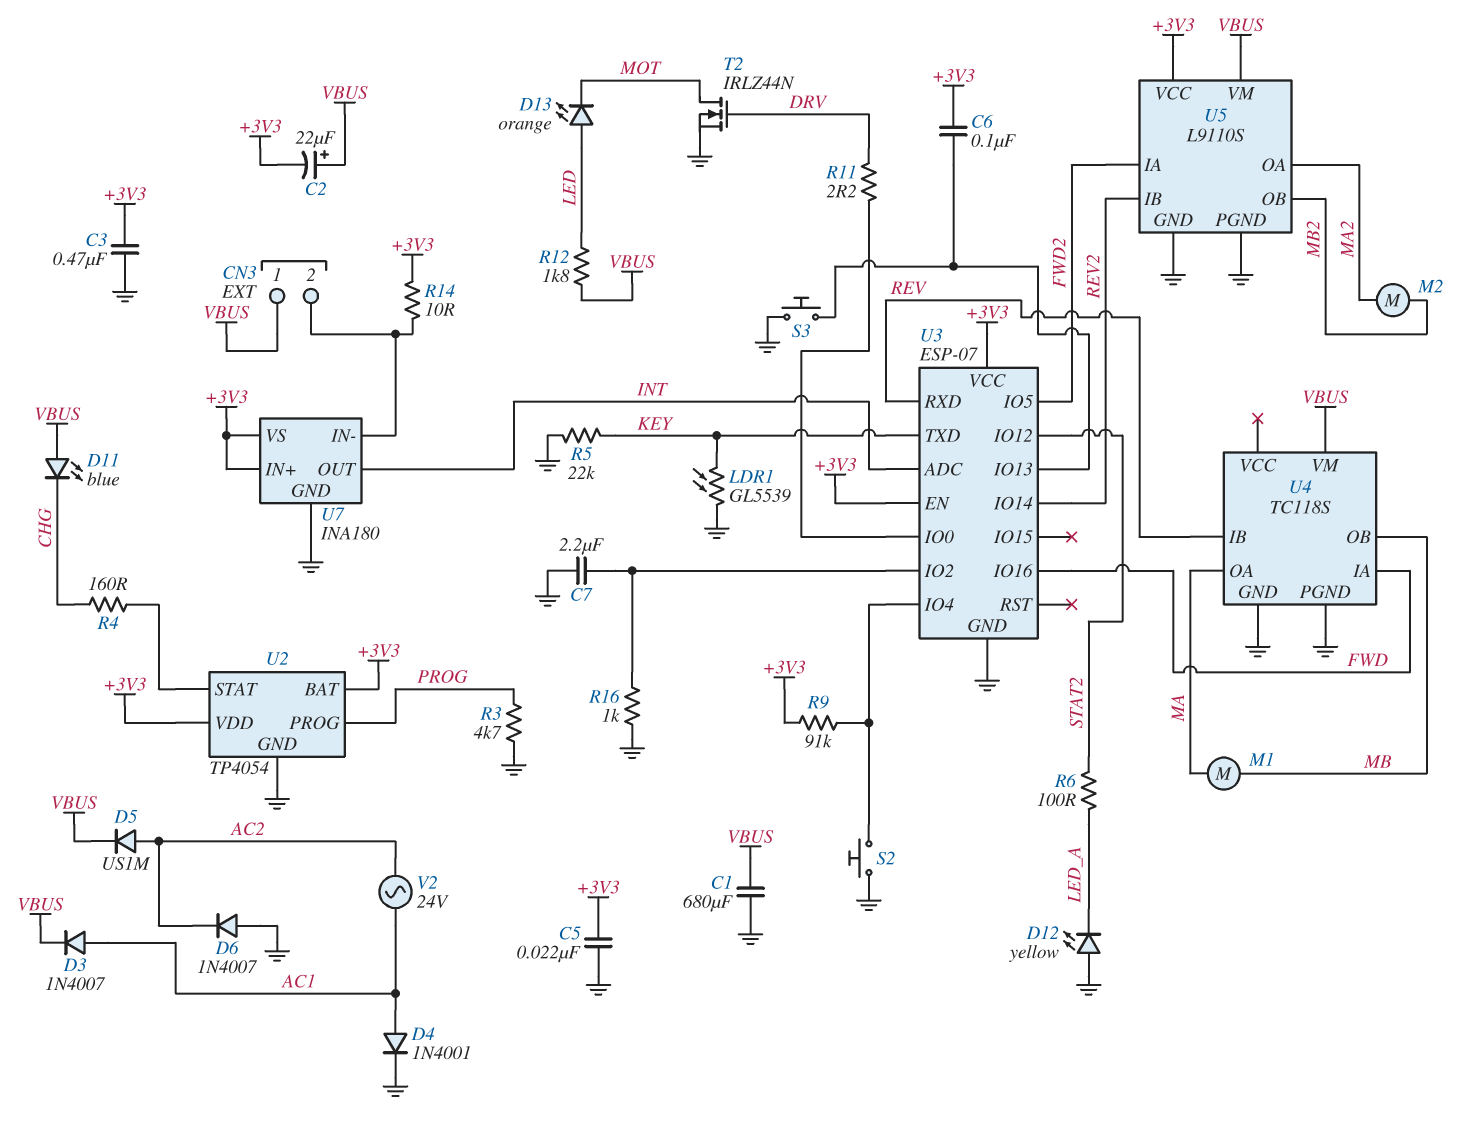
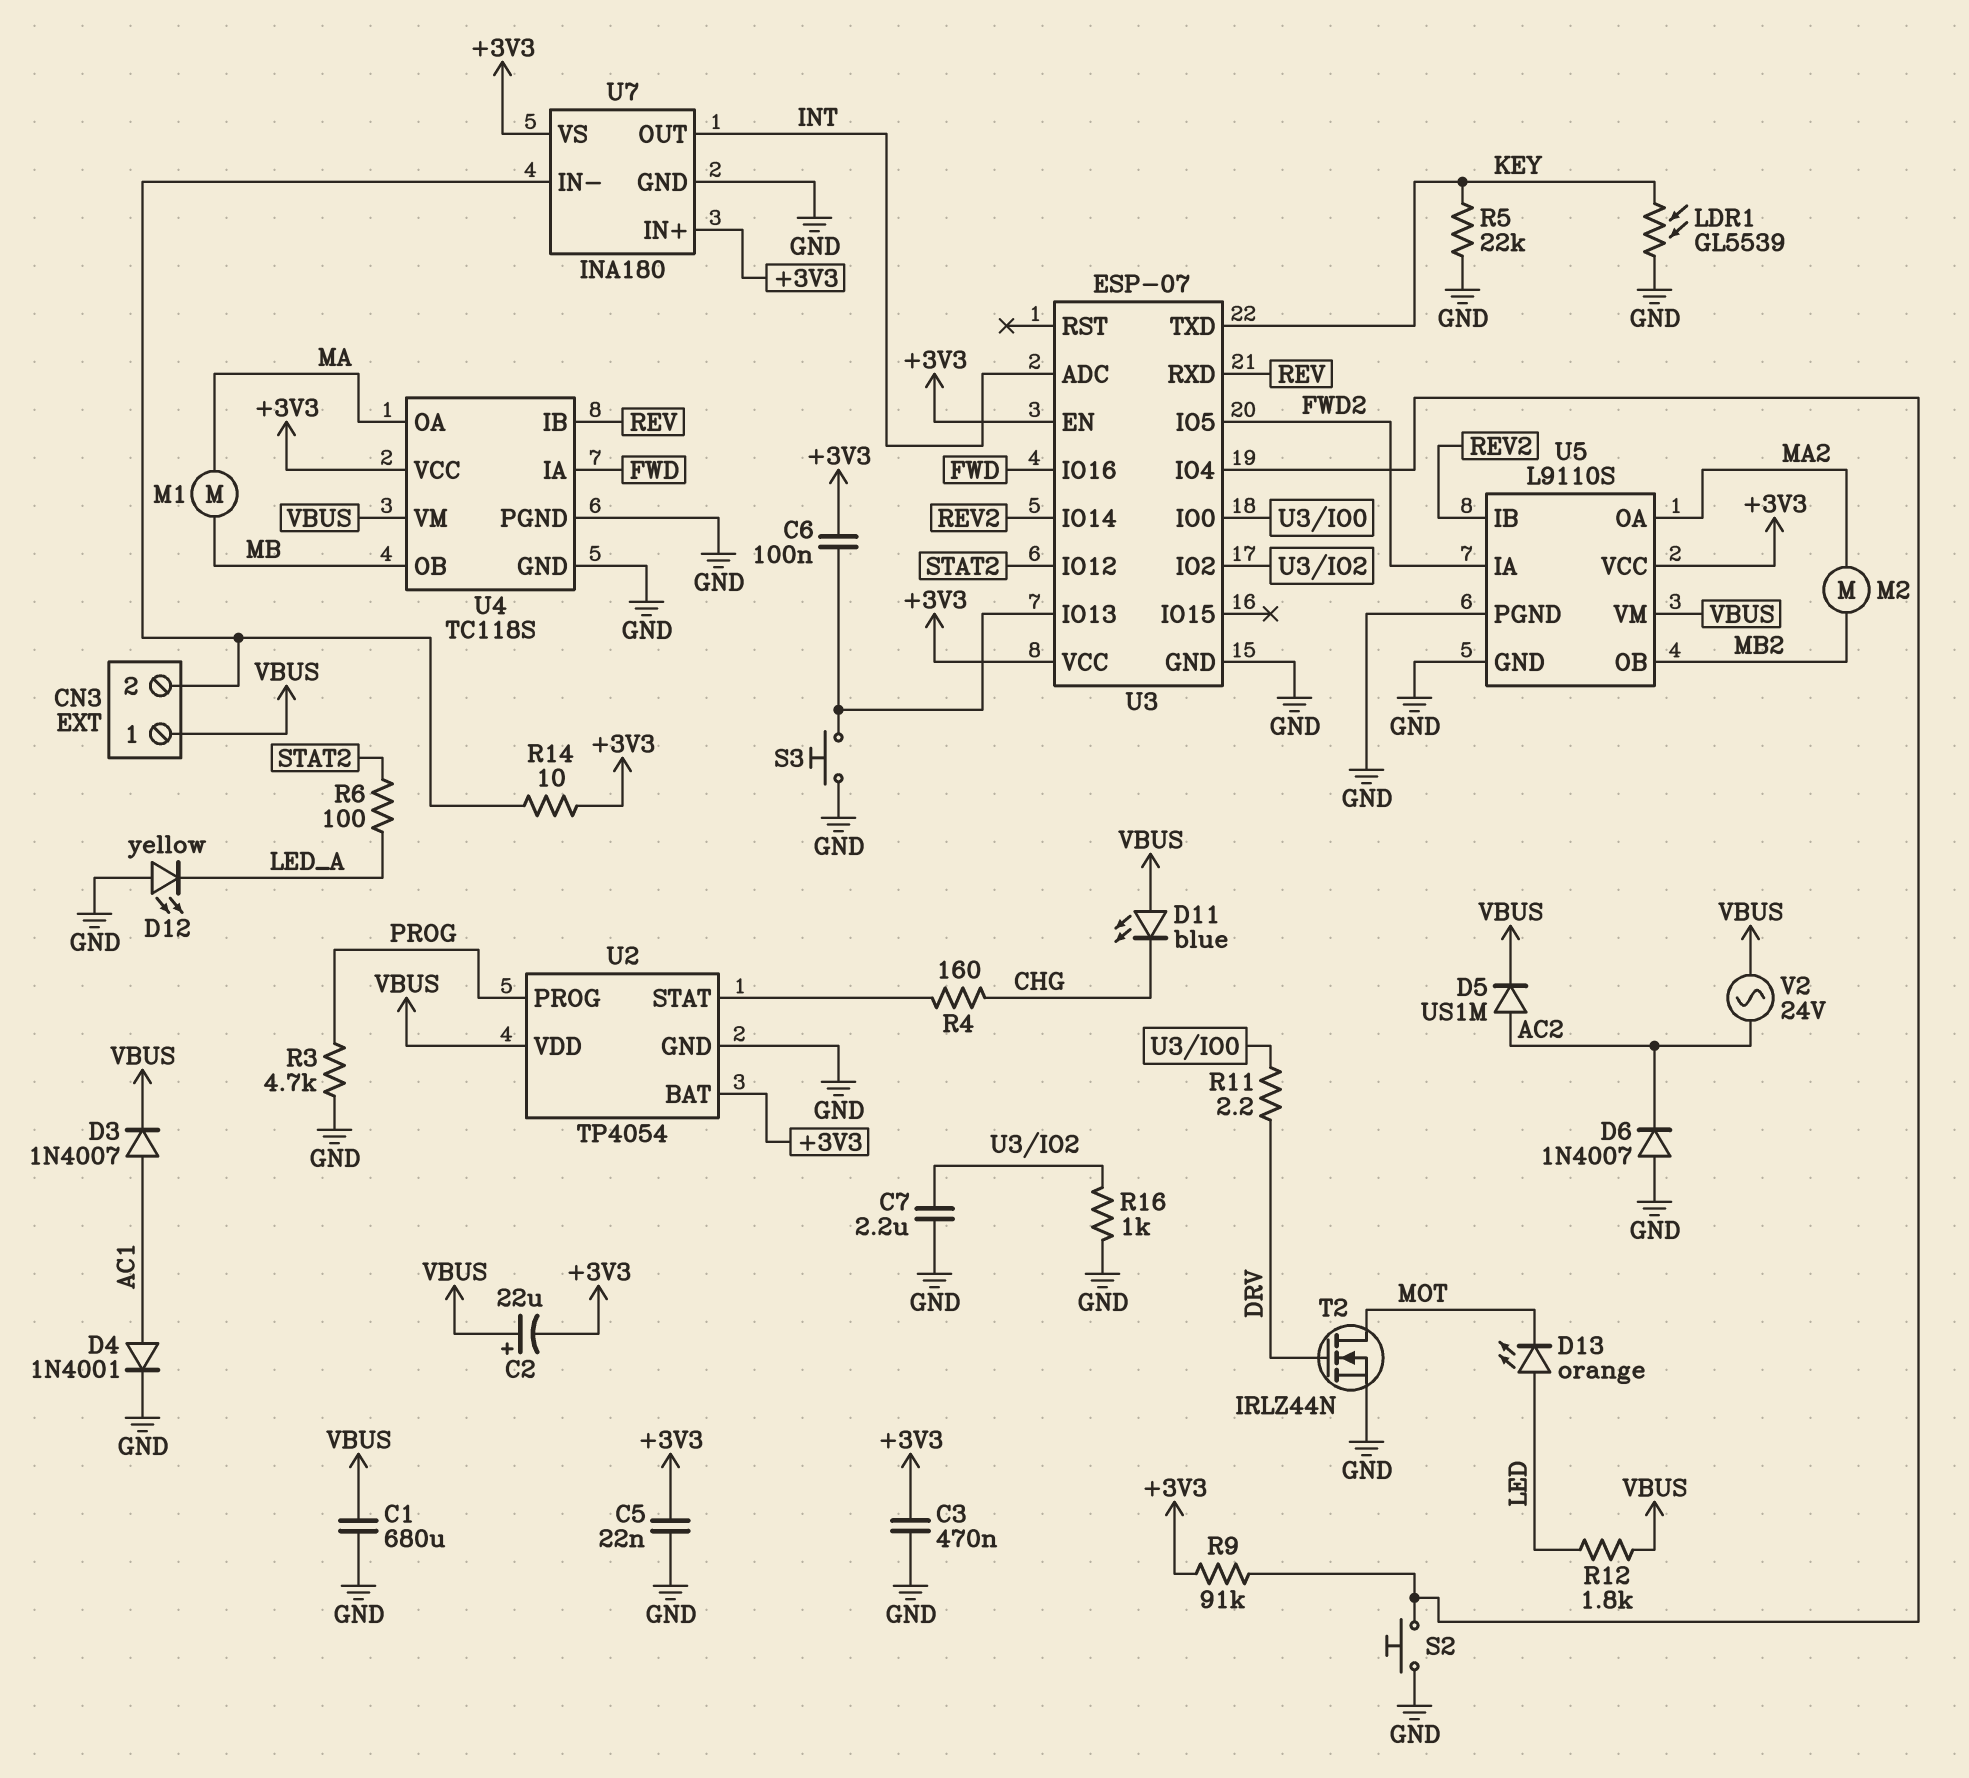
U2 pin VDD: +3V3 -> VBUS
U4 pin VCC: none -> +3V3
V2: AC 24V (AC1, AC2) -> AC 24V (AC2, VBUS)

